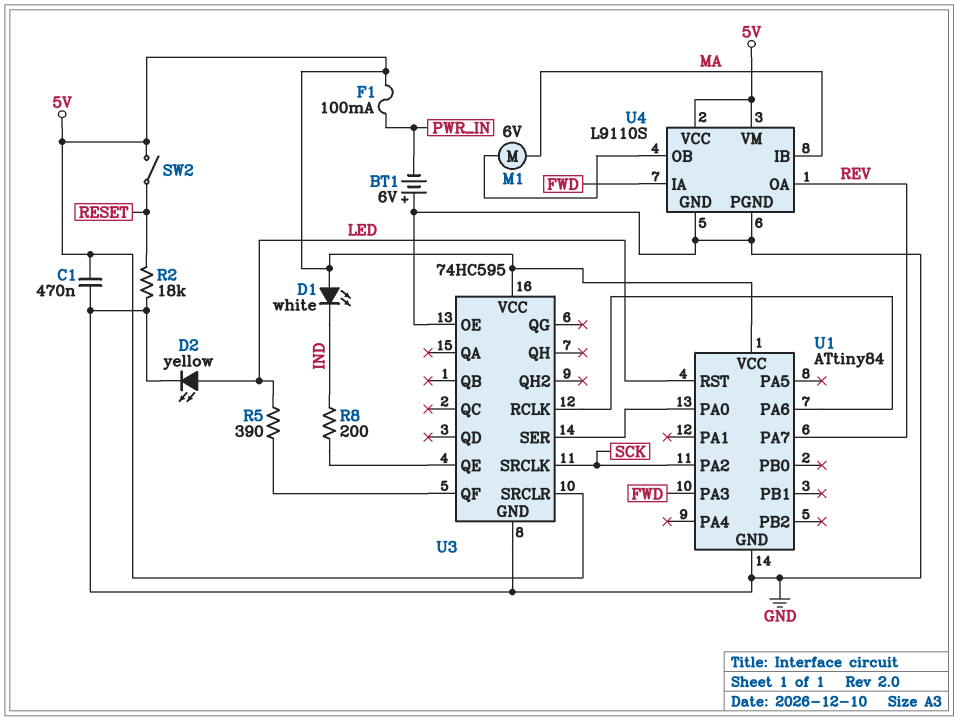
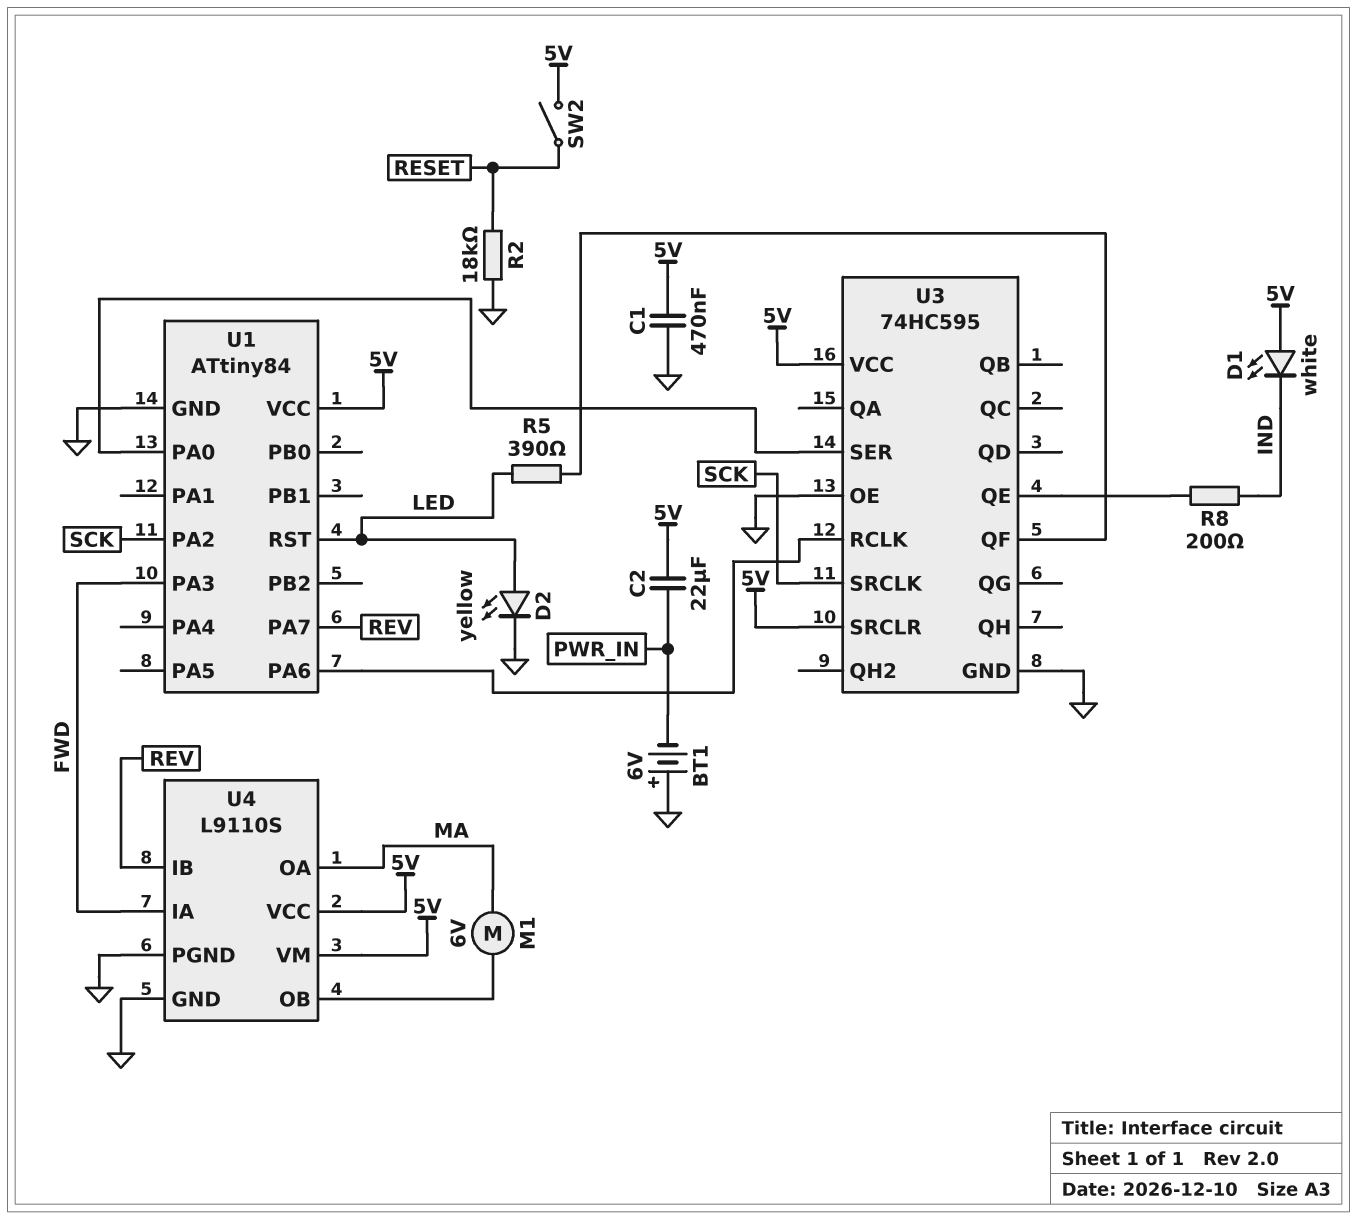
C2: none -> 22uF (5V, PWR_IN)
F1: 100mA (5V, PWR_IN) -> none
U4 pin IB: MA -> REV
U4 pin OA: REV -> MA

